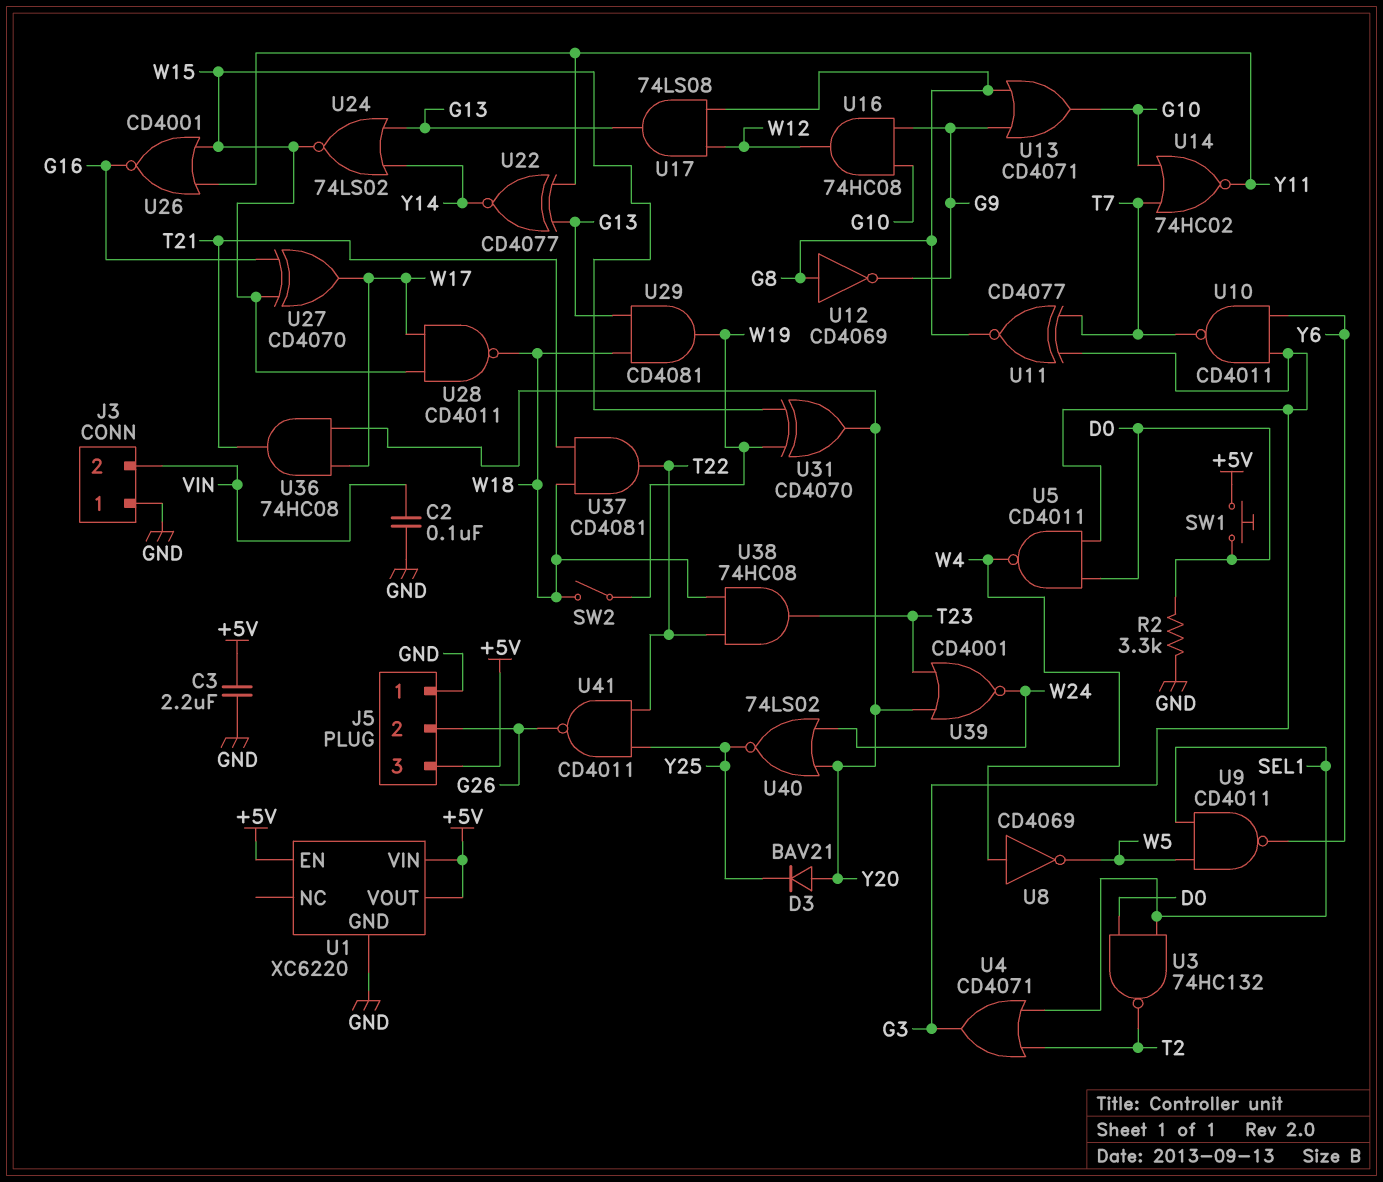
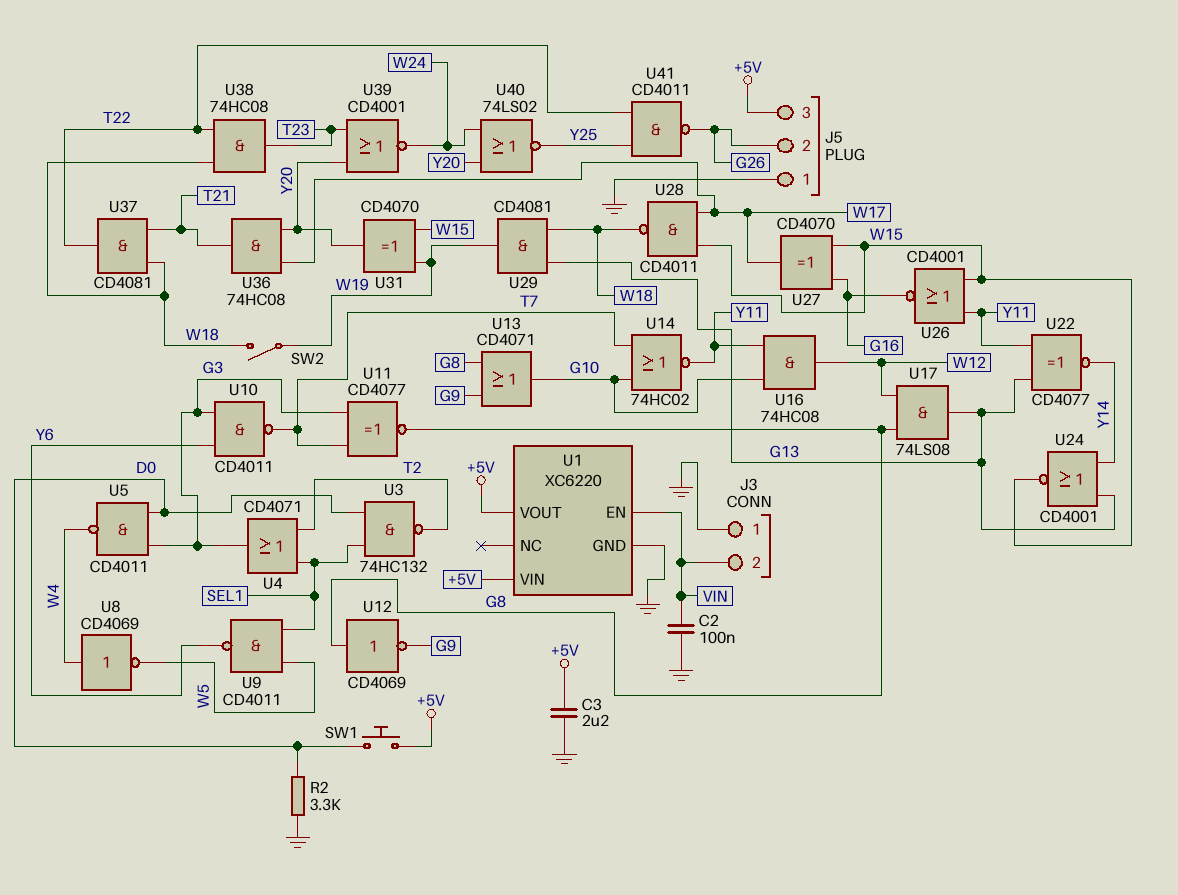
D3: diode BAV21 (A Y20, K Y25) -> none
U1 pin EN: +5V -> VIN
U16: AND 74HC08 (in G9, in G10, out W12) -> AND 74HC08 (in G10, in Y11, out W12)
U24: NOR 74LS02 (in G13, in Y14, out W15) -> NOR CD4001 (in G13, in Y14, out W15)

